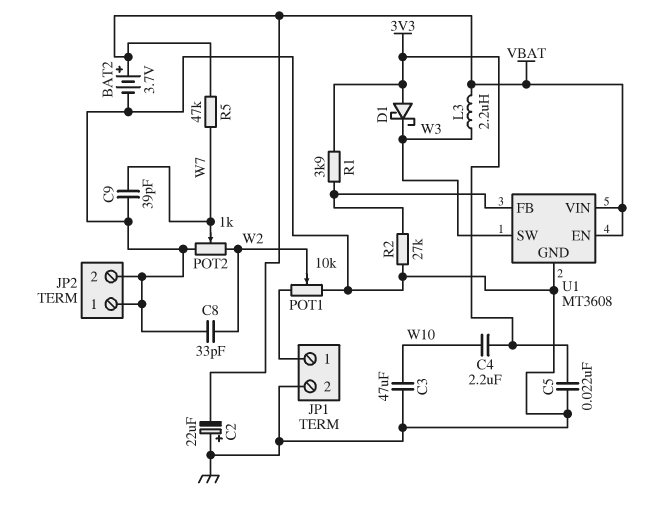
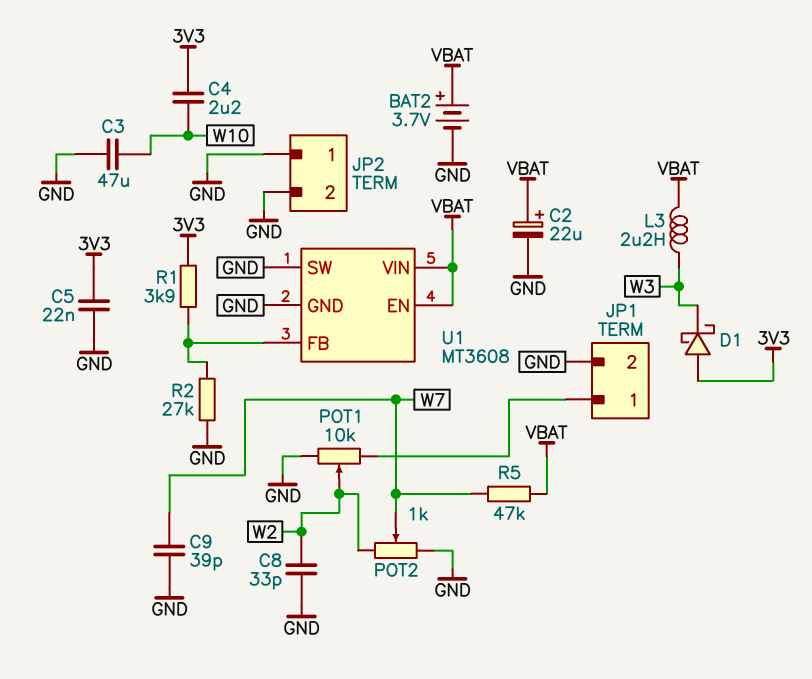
C2: 22uF (plus GND, minus VBAT) -> 22uF (plus VBAT, minus GND)
U1 pin SW: W3 -> GND

